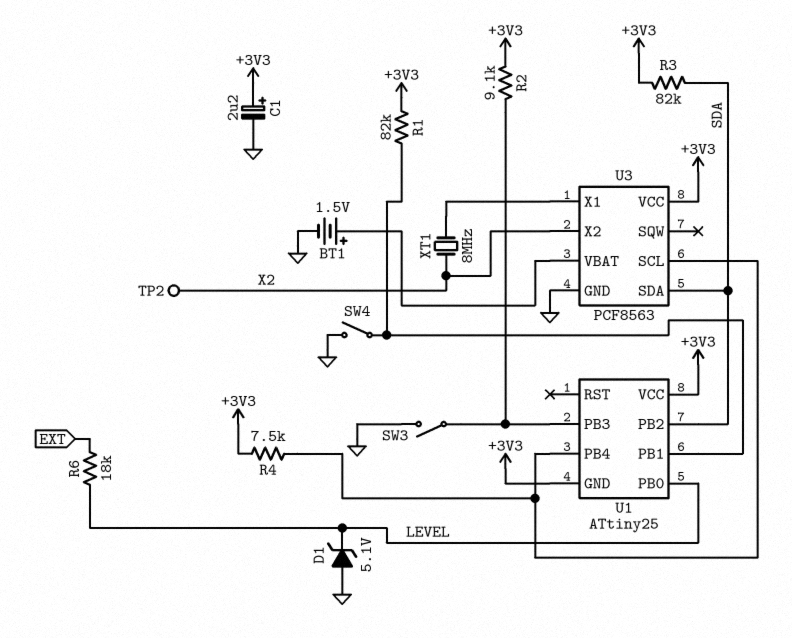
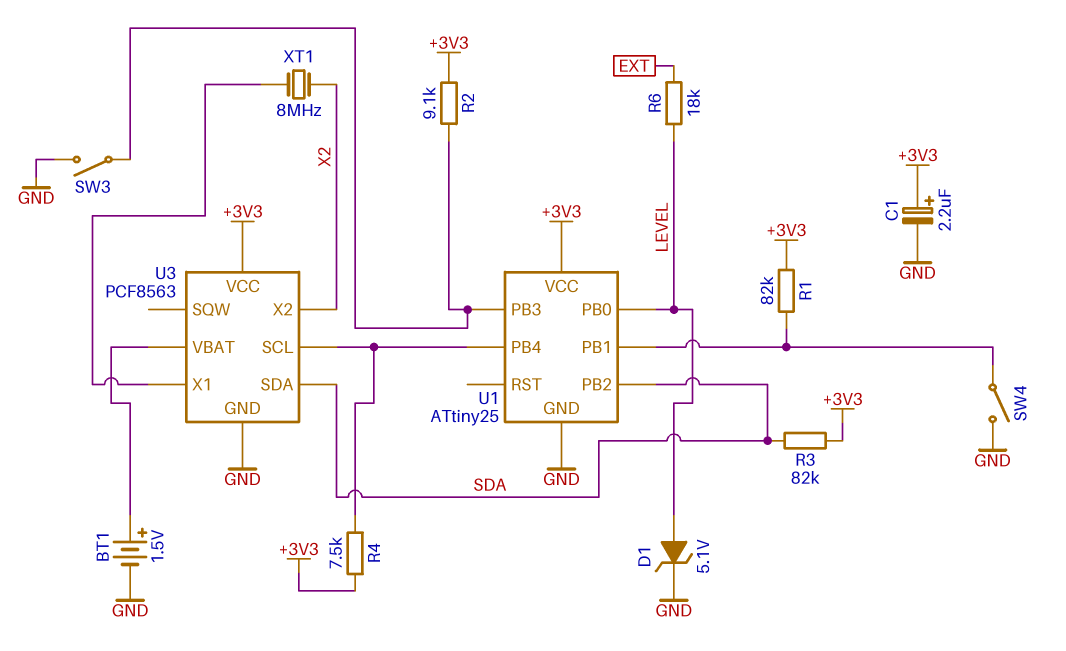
D1: zener 5.1V (A GND, K LEVEL) -> zener 5.1V (A LEVEL, K GND)
TP2: test point (X2) -> none
U1 pin GND: +3V3 -> GND

